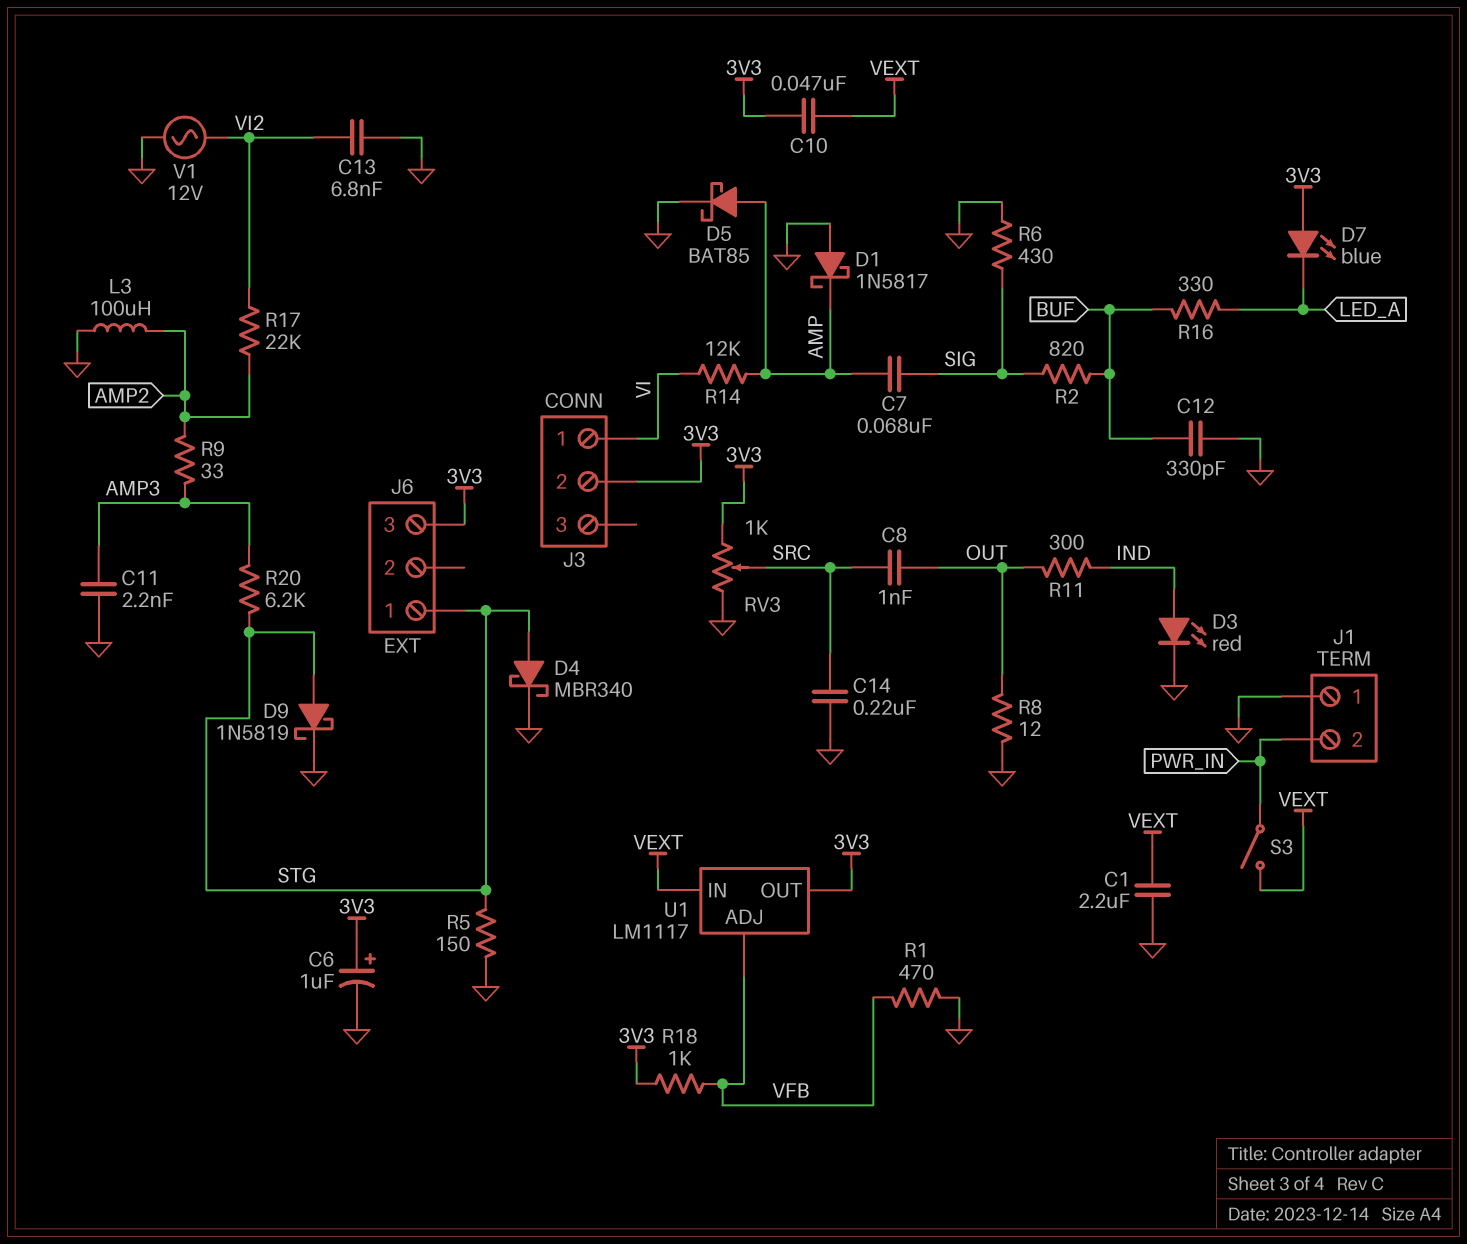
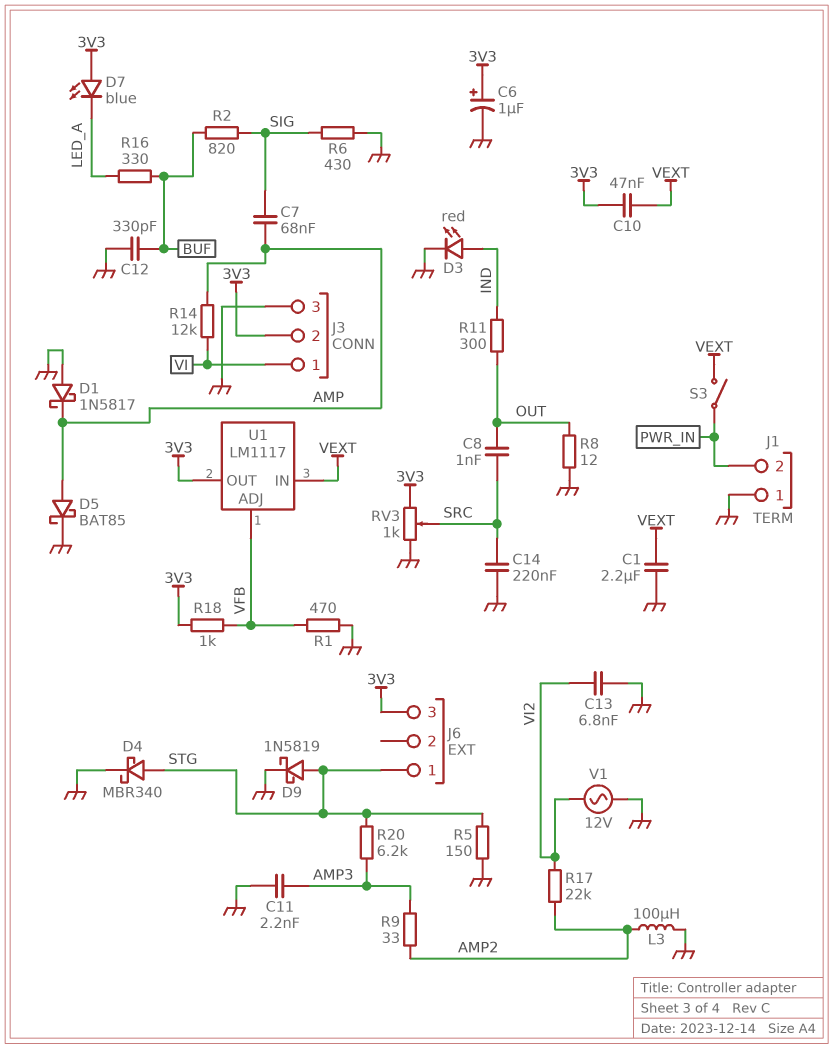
J3 pin 3: none -> GND

